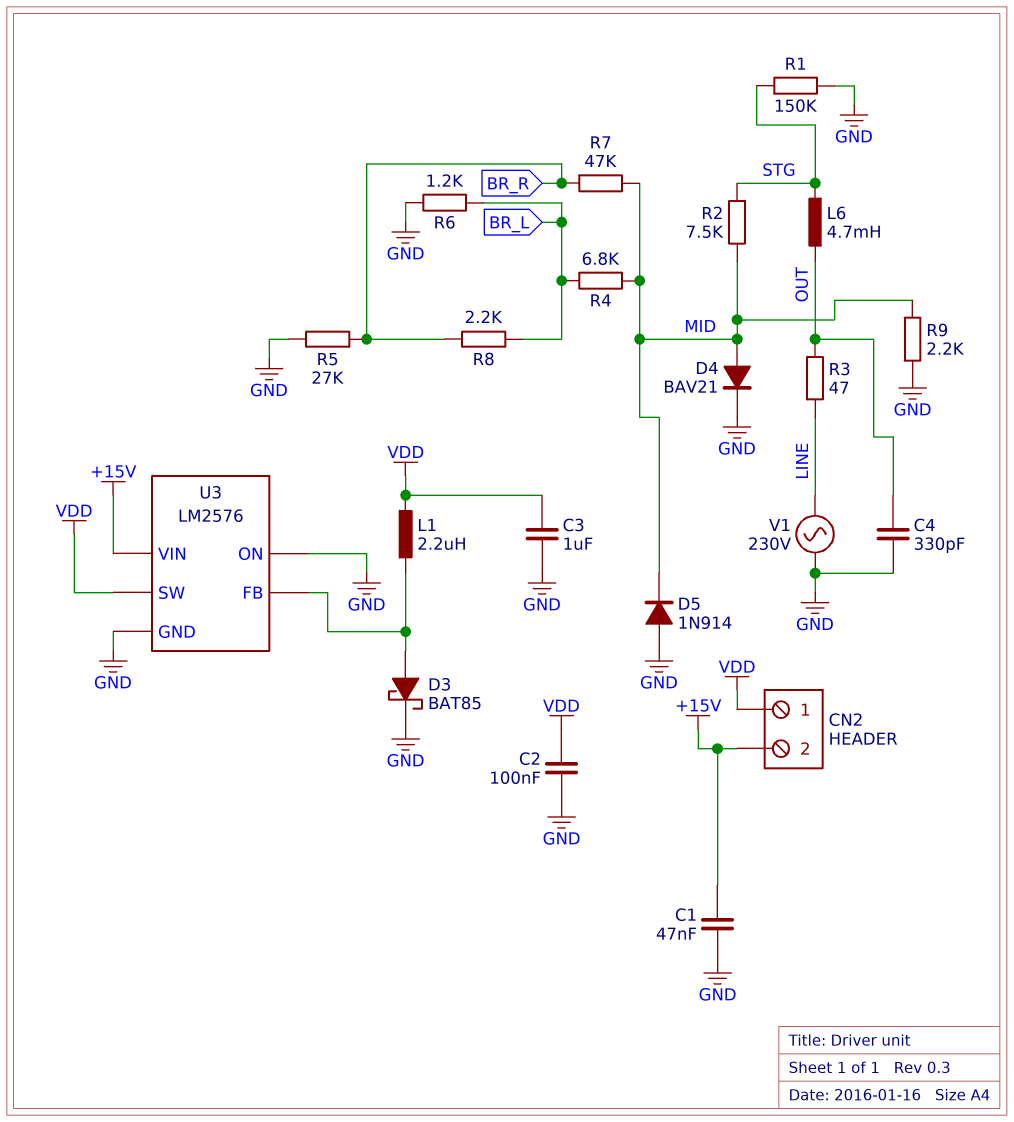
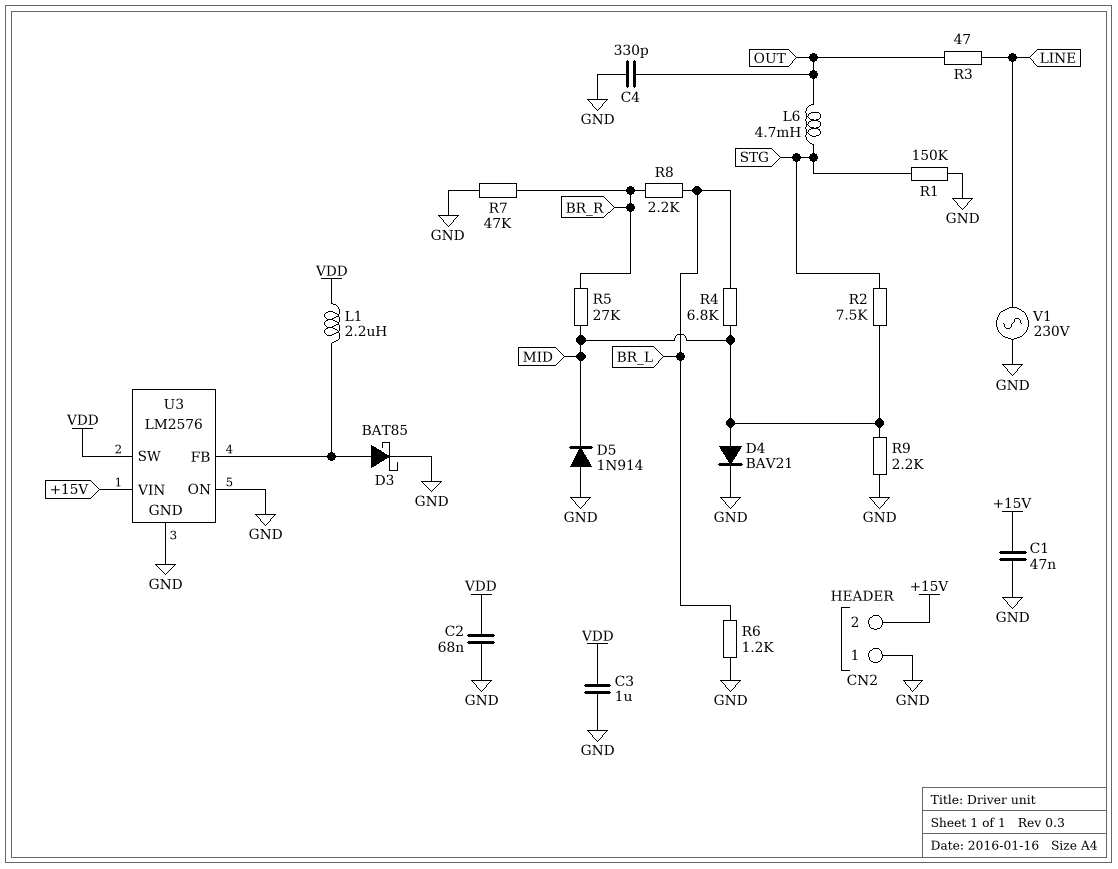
C2: 100nF (GND, VDD) -> 68nF (GND, VDD)
CN2 pin 1: VDD -> GND
R5: 27k (BR_R, GND) -> 27k (BR_R, MID)
R7: 47k (BR_R, MID) -> 47k (BR_R, GND)

